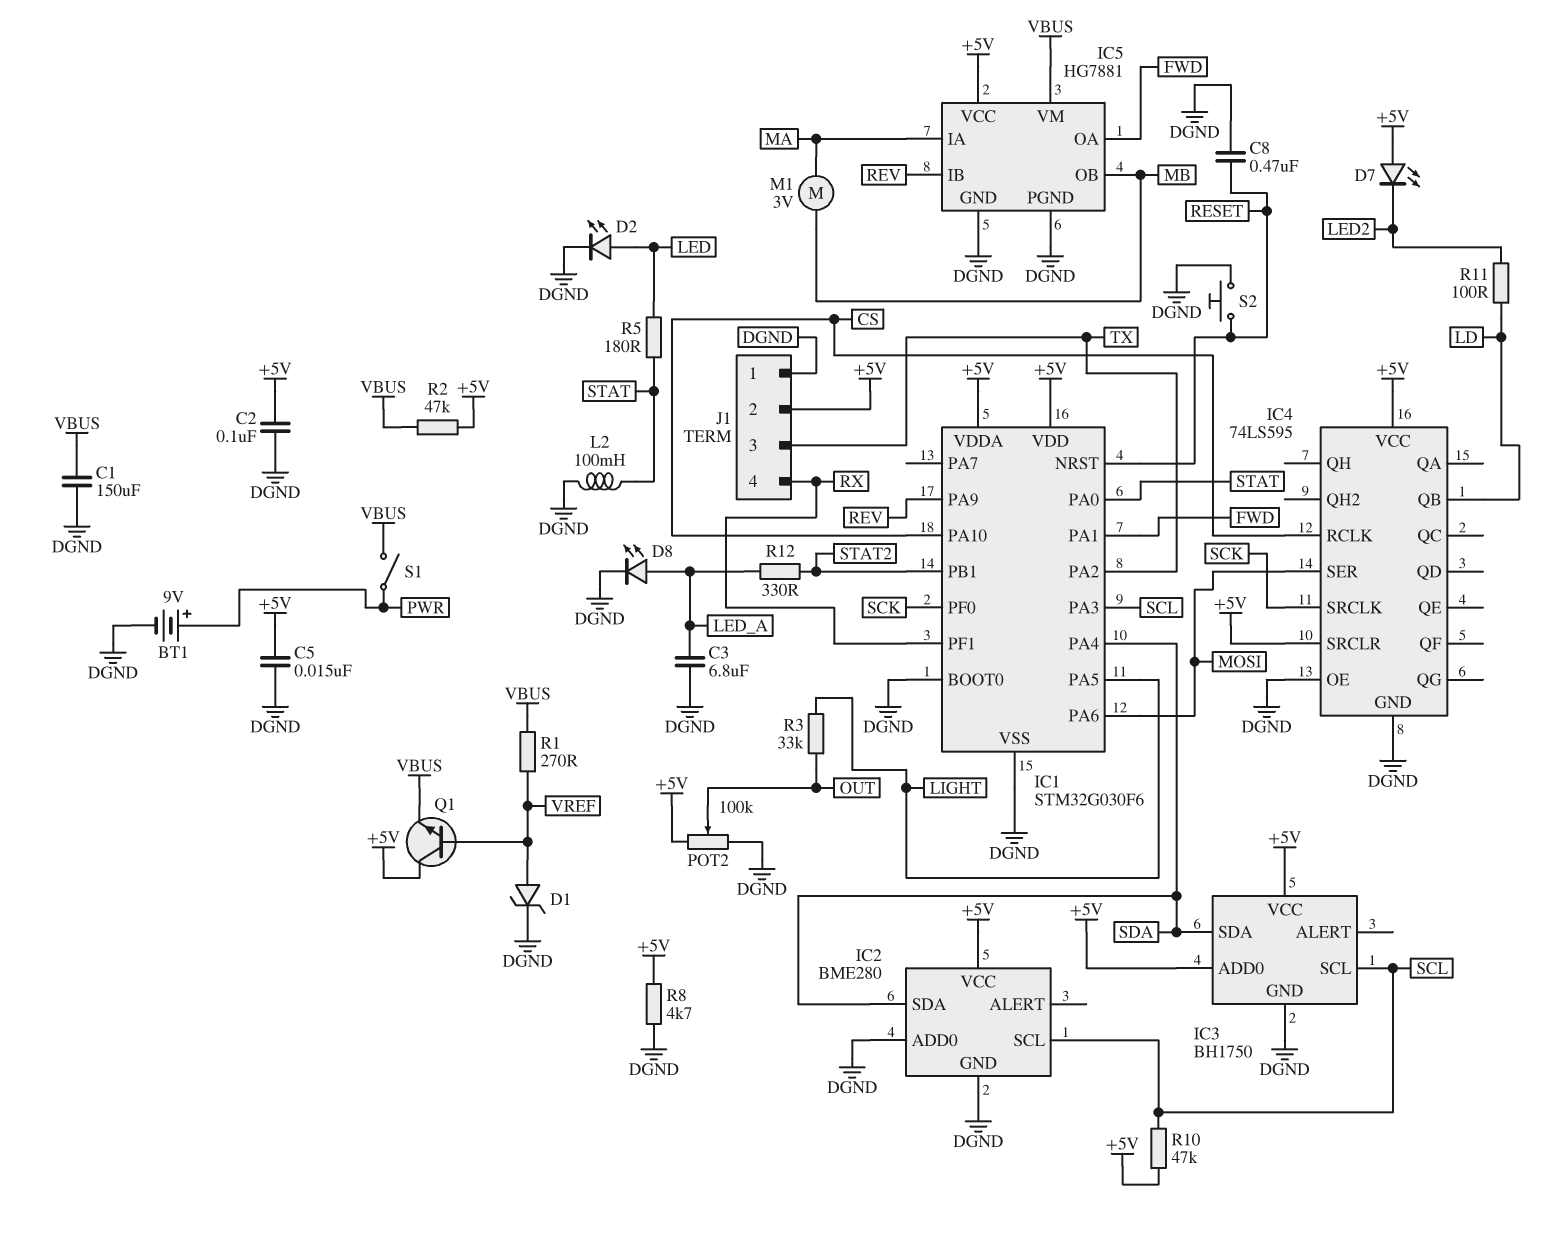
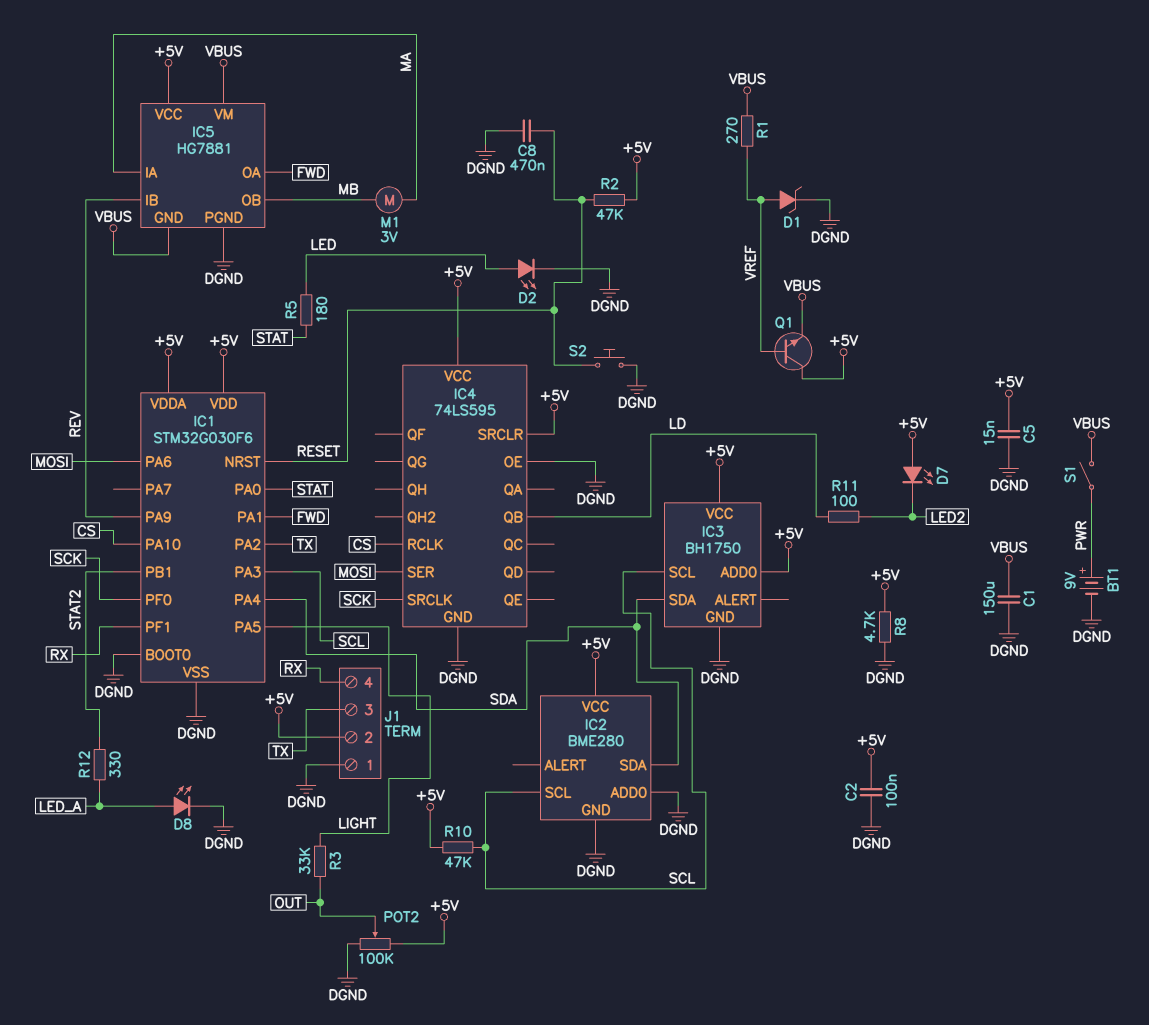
C3: 6.8uF (DGND, LED_A) -> none
IC5 pin GND: DGND -> VBUS
L2: 100mH (DGND, STAT) -> none
R2: 47k (+5V, VBUS) -> 47k (+5V, RESET)

